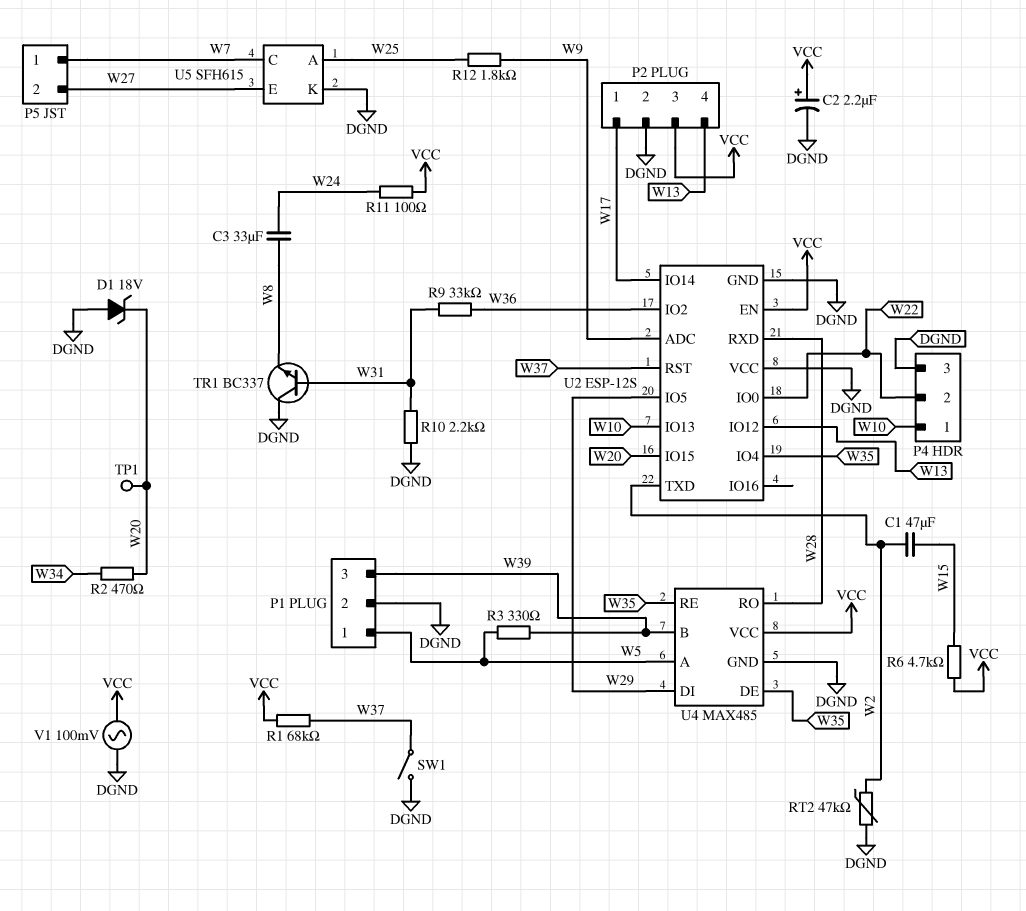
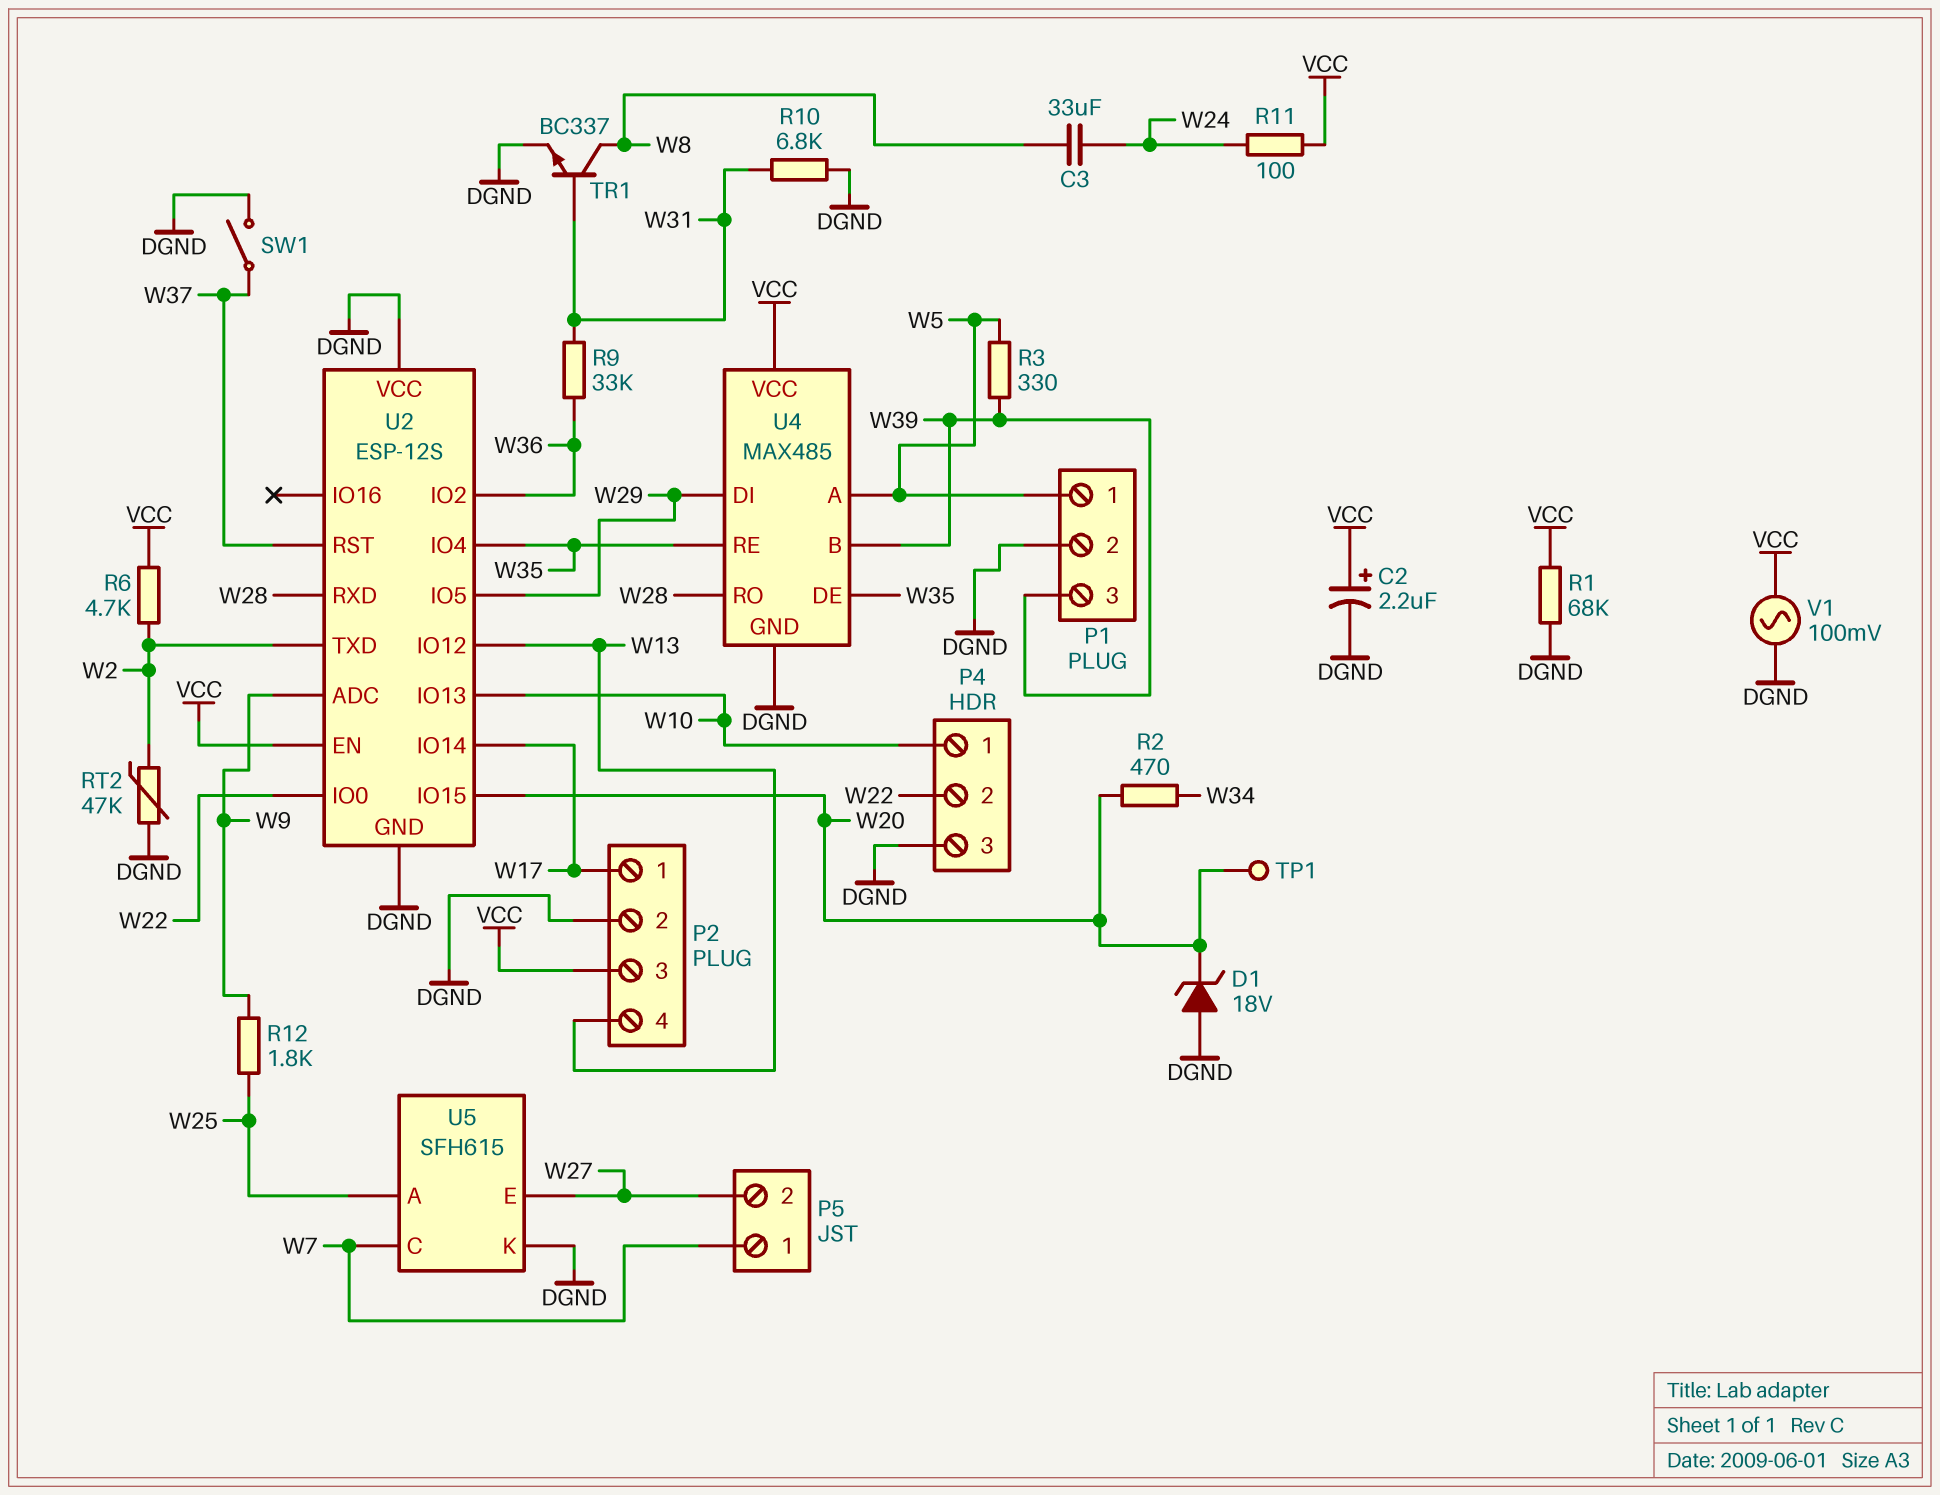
C1: 47uF (W2, W15) -> none
R1: 68k (VCC, W37) -> 68k (DGND, VCC)
R6: 4.7k (VCC, W15) -> 4.7k (VCC, W2)
R10: 2.2k (DGND, W31) -> 6.8k (DGND, W31)
TR1: NPN BC337 (B W31, C DGND, E W8) -> NPN BC337 (B W31, C W8, E DGND)

